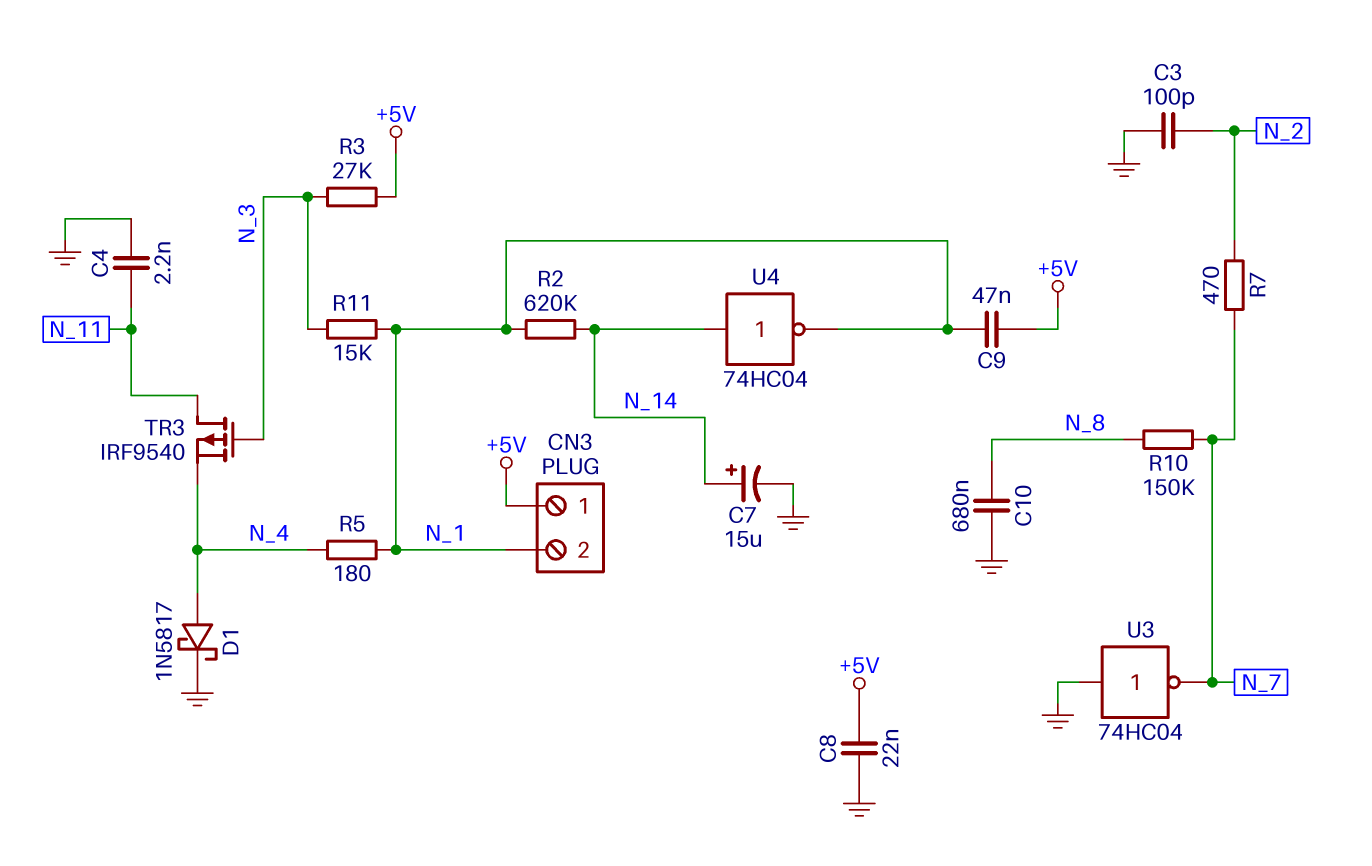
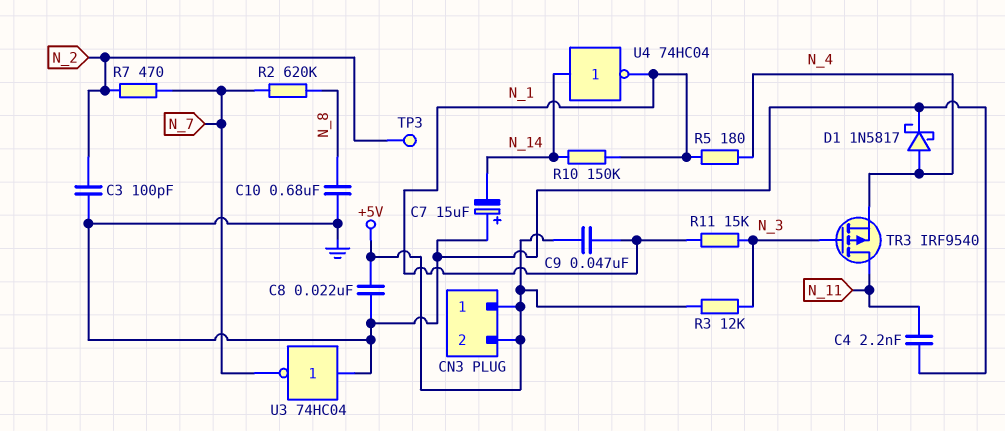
C7: 15uF (plus N_14, minus GND) -> 15uF (plus GND, minus N_14)
CN3 pin 2: N_1 -> +5V
R2: 620k (N_1, N_14) -> 620k (N_7, N_8)
R3: 27k (+5V, N_3) -> 12k (+5V, N_3)
R10: 150k (N_7, N_8) -> 150k (N_1, N_14)
TP3: none -> test point (N_2)

